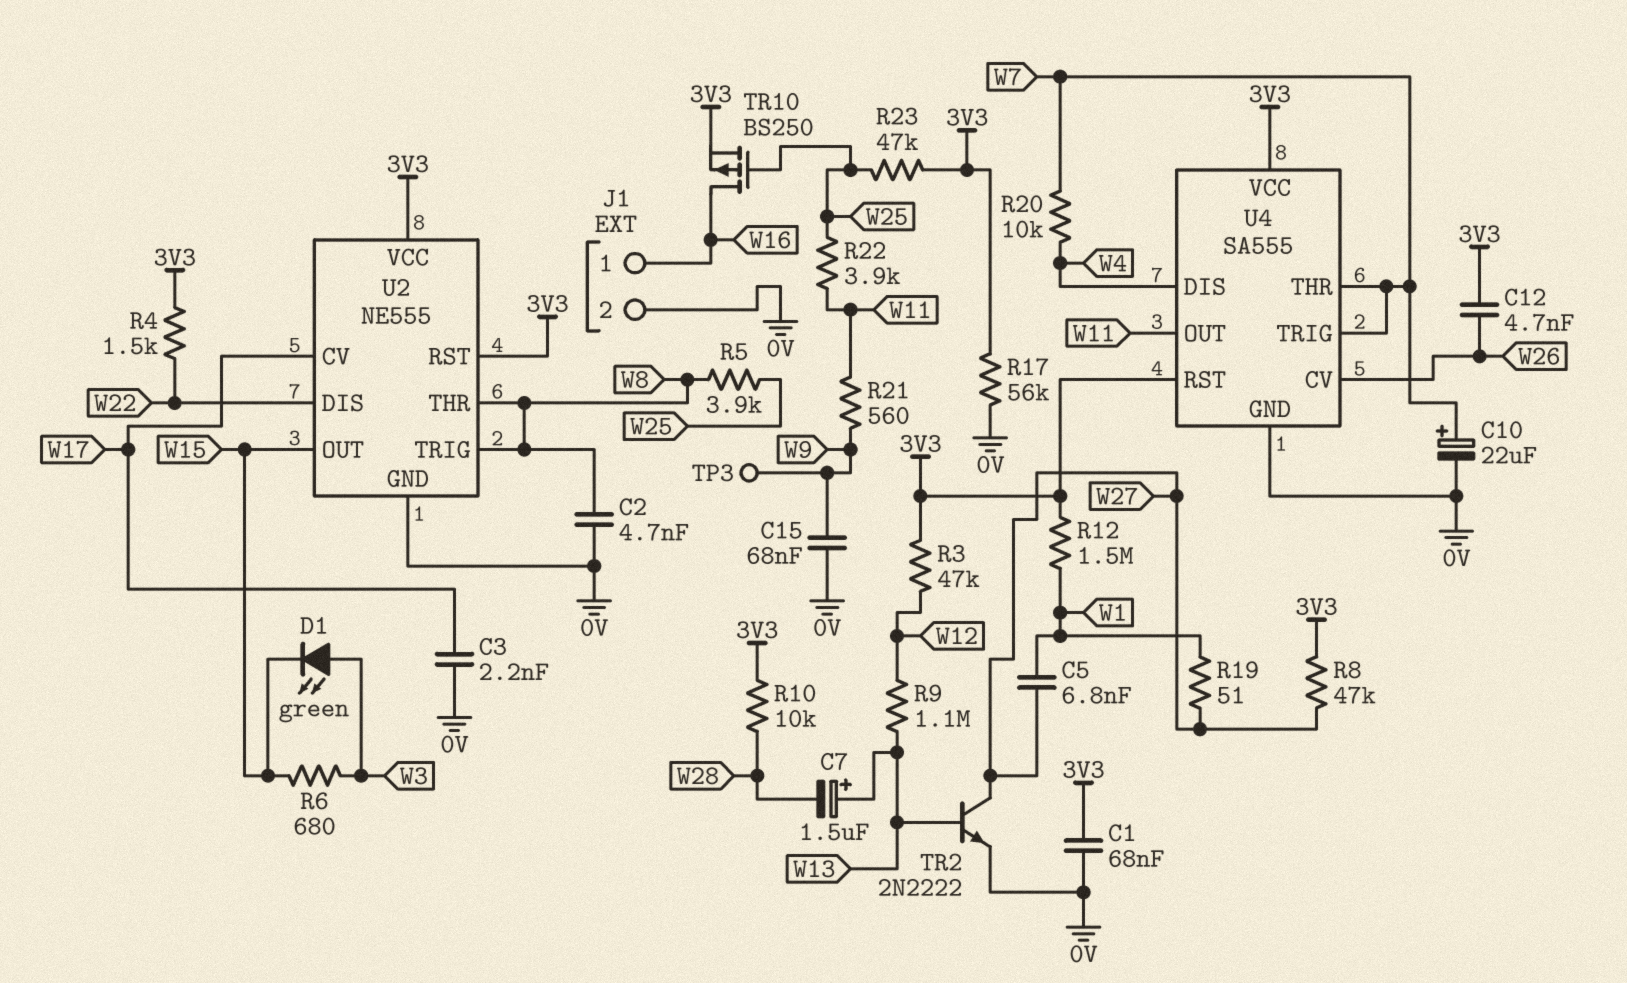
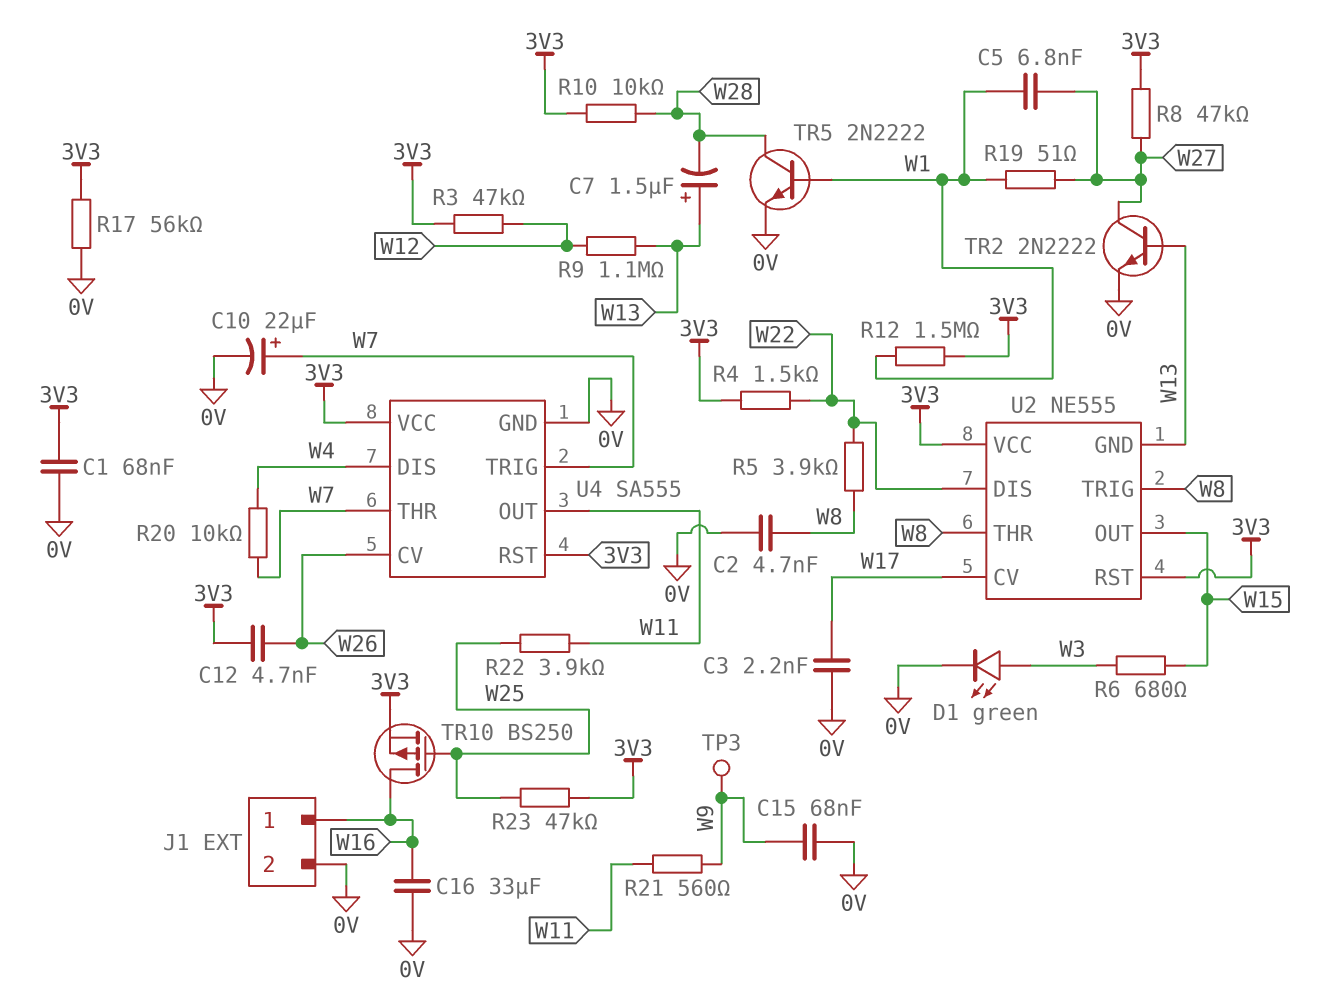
C16: none -> 33uF (0V, W16)
D1: LED green (A W3, K W15) -> LED green (A W3, K 0V)
R5: 3.9k (W8, W25) -> 3.9k (W8, W22)
TR5: none -> NPN 2N2222 (B W1, C W28, E 0V)
U2 pin GND: 0V -> W13

